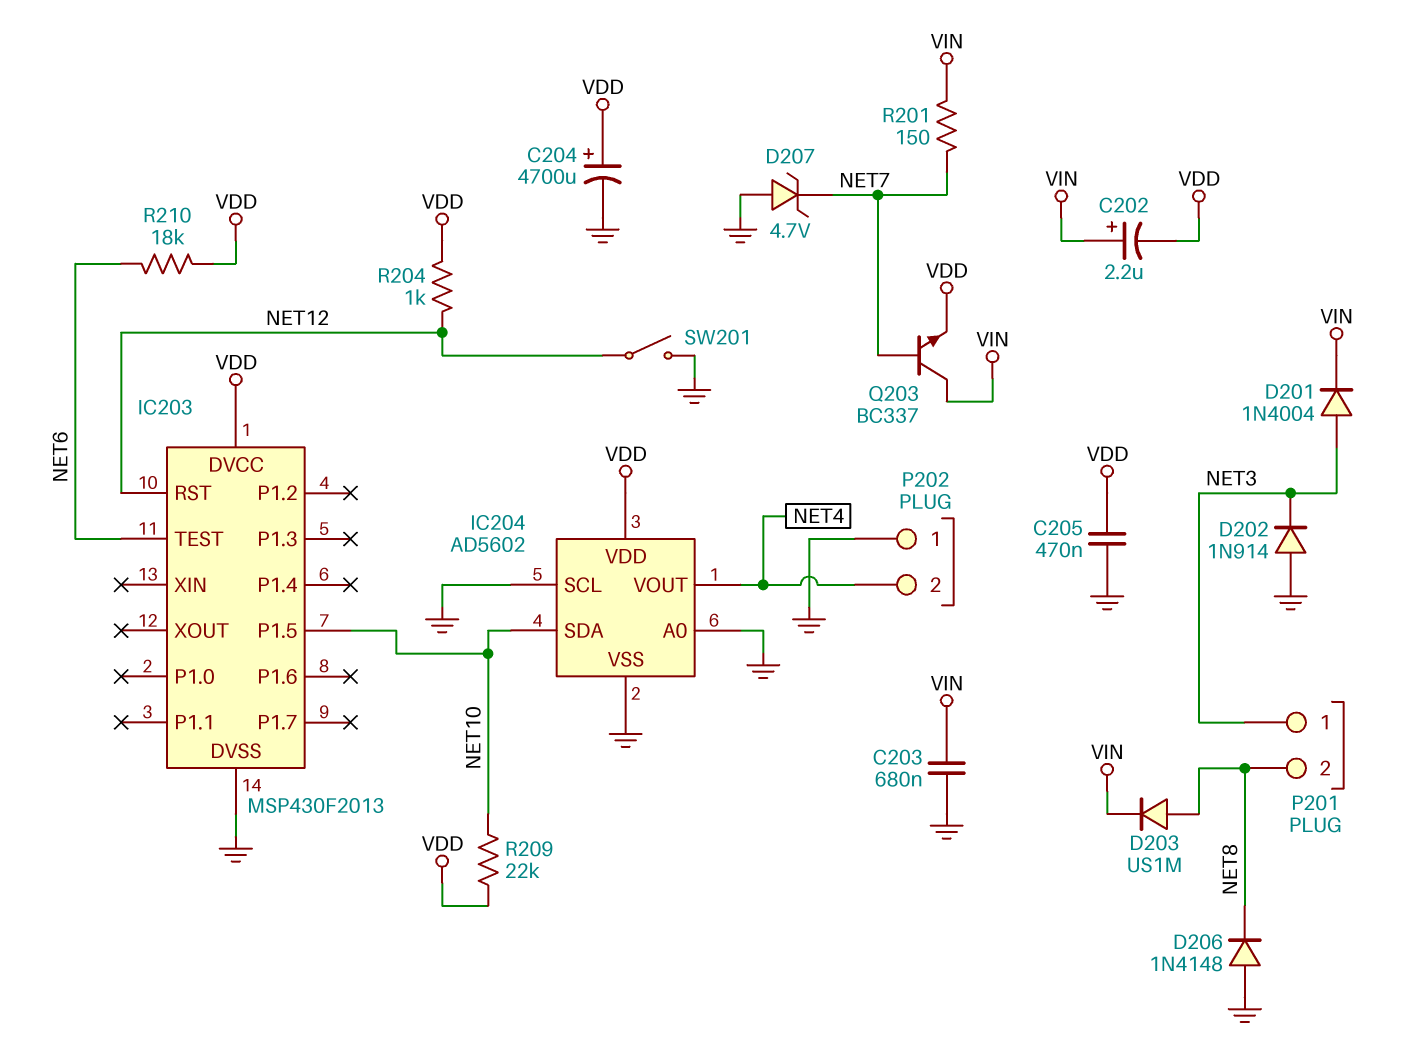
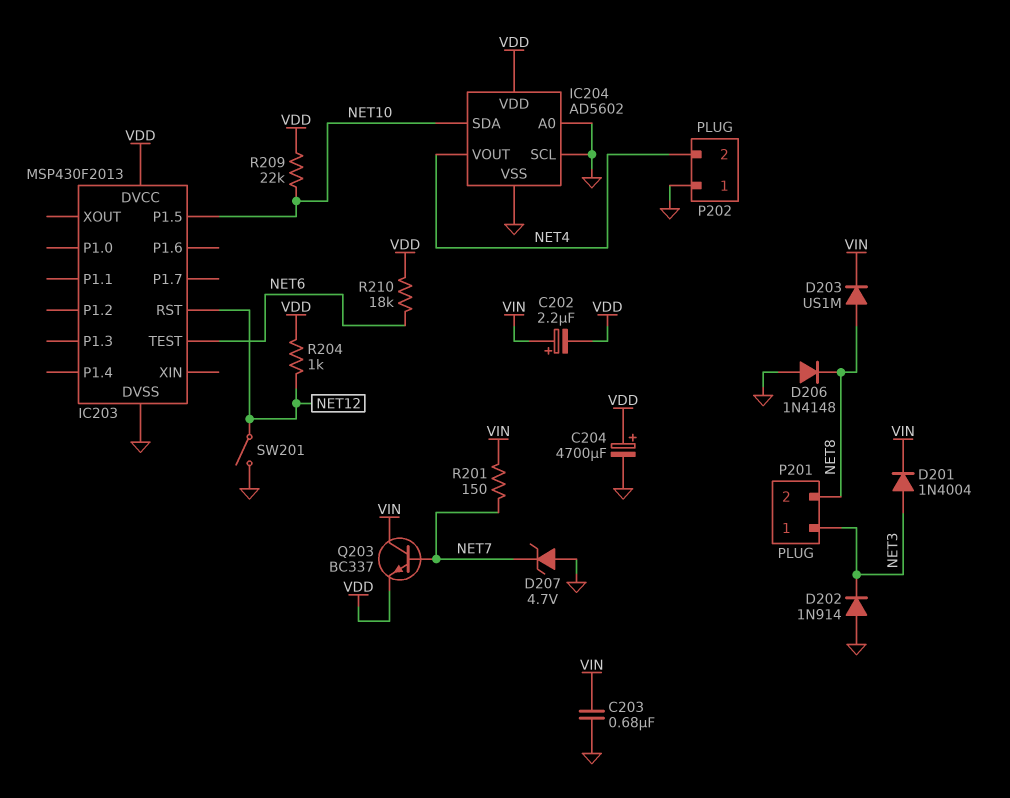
C205: 470nF (GND, VDD) -> none

